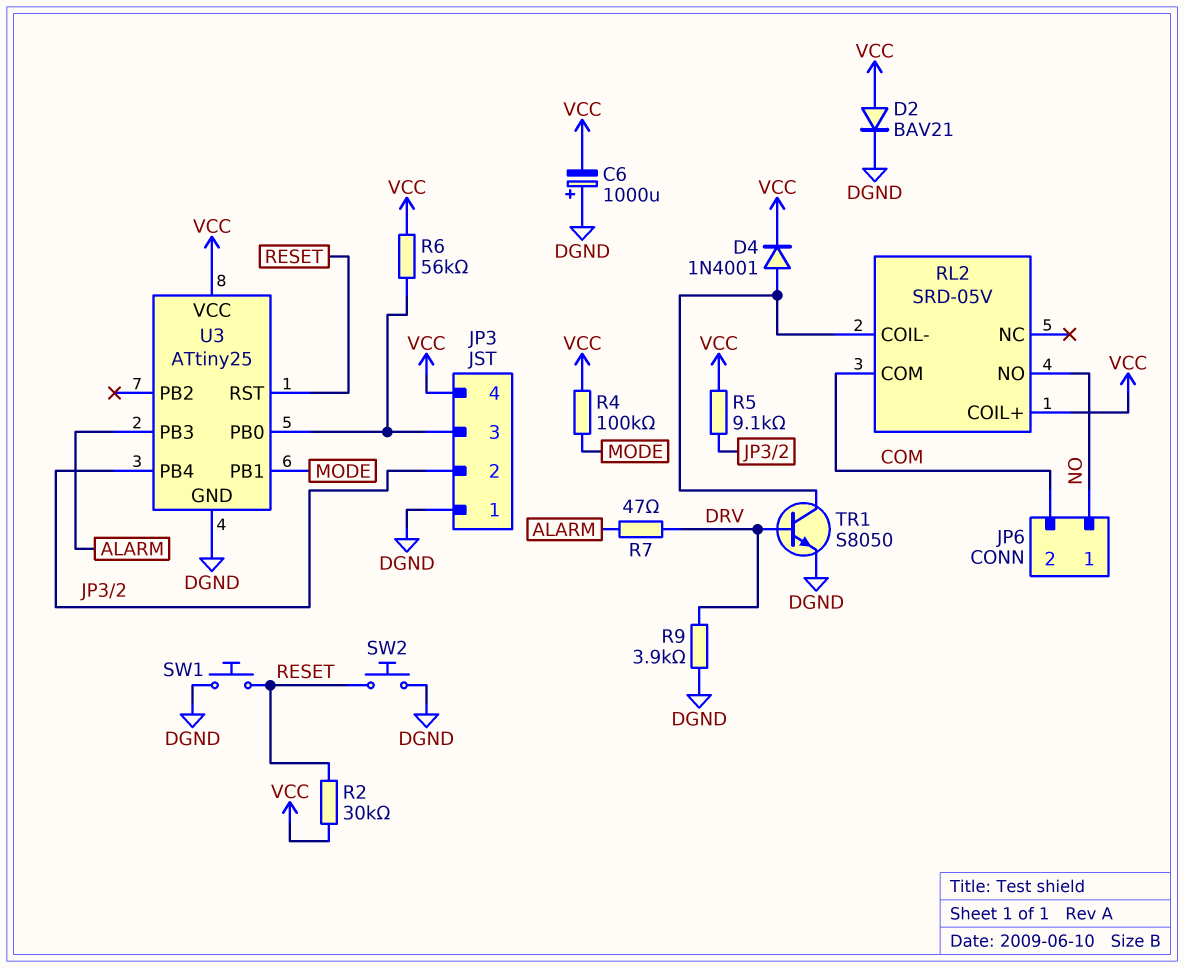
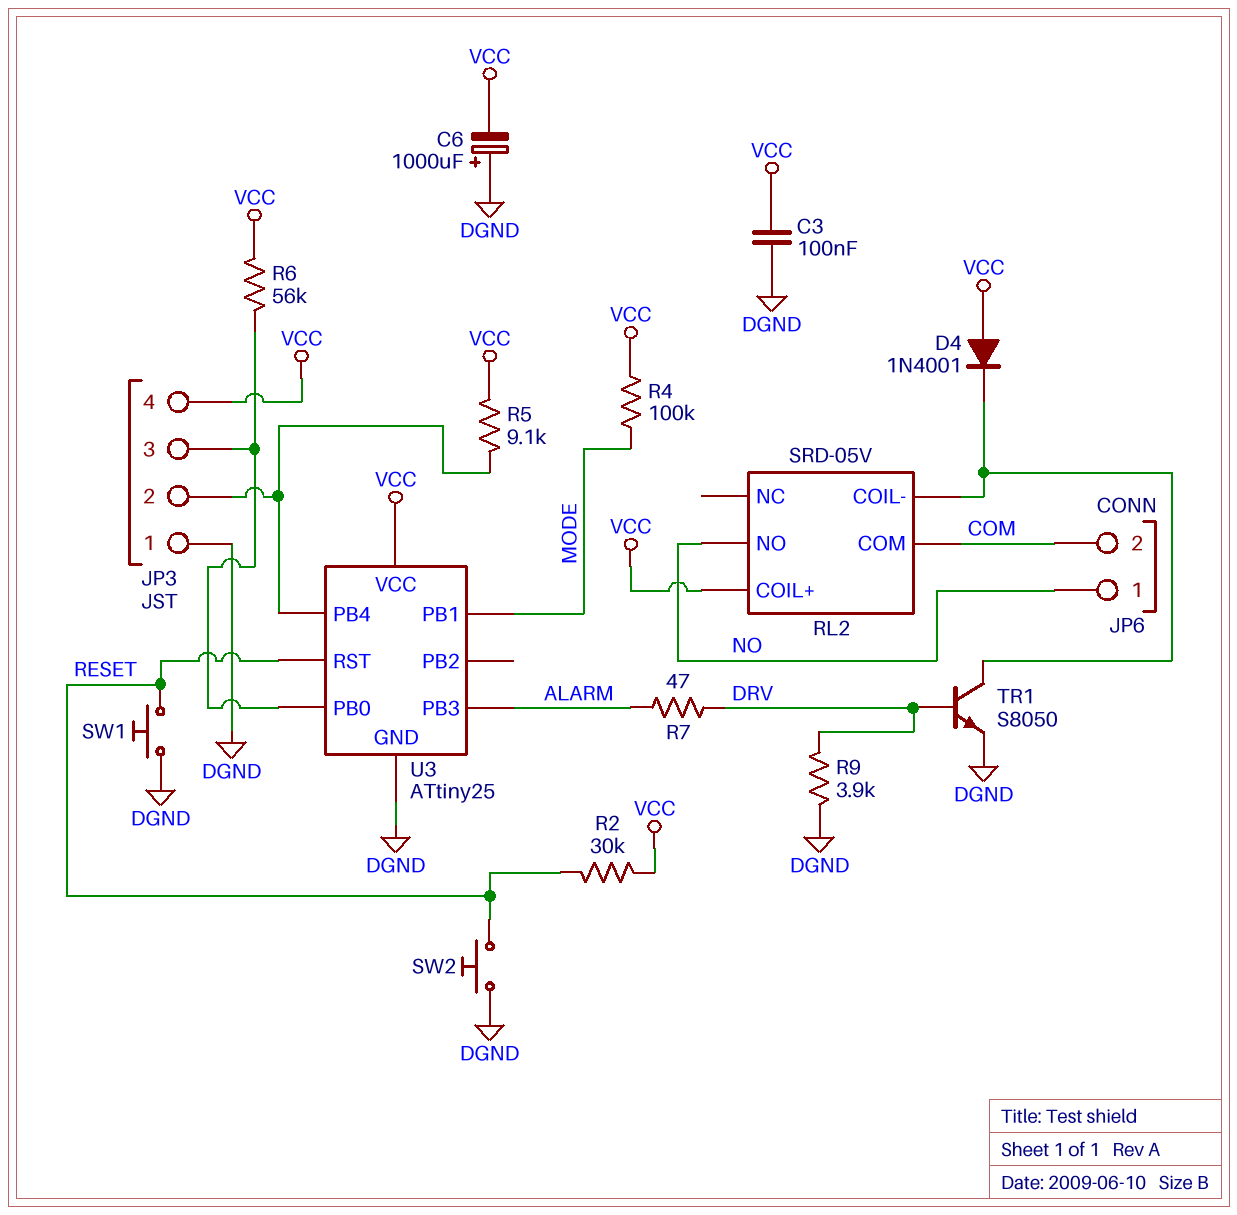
C3: none -> 100nF (DGND, VCC)
D2: diode BAV21 (A VCC, K DGND) -> none
D4: diode 1N4001 (A RL2/COIL-, K VCC) -> diode 1N4001 (A VCC, K RL2/COIL-)

